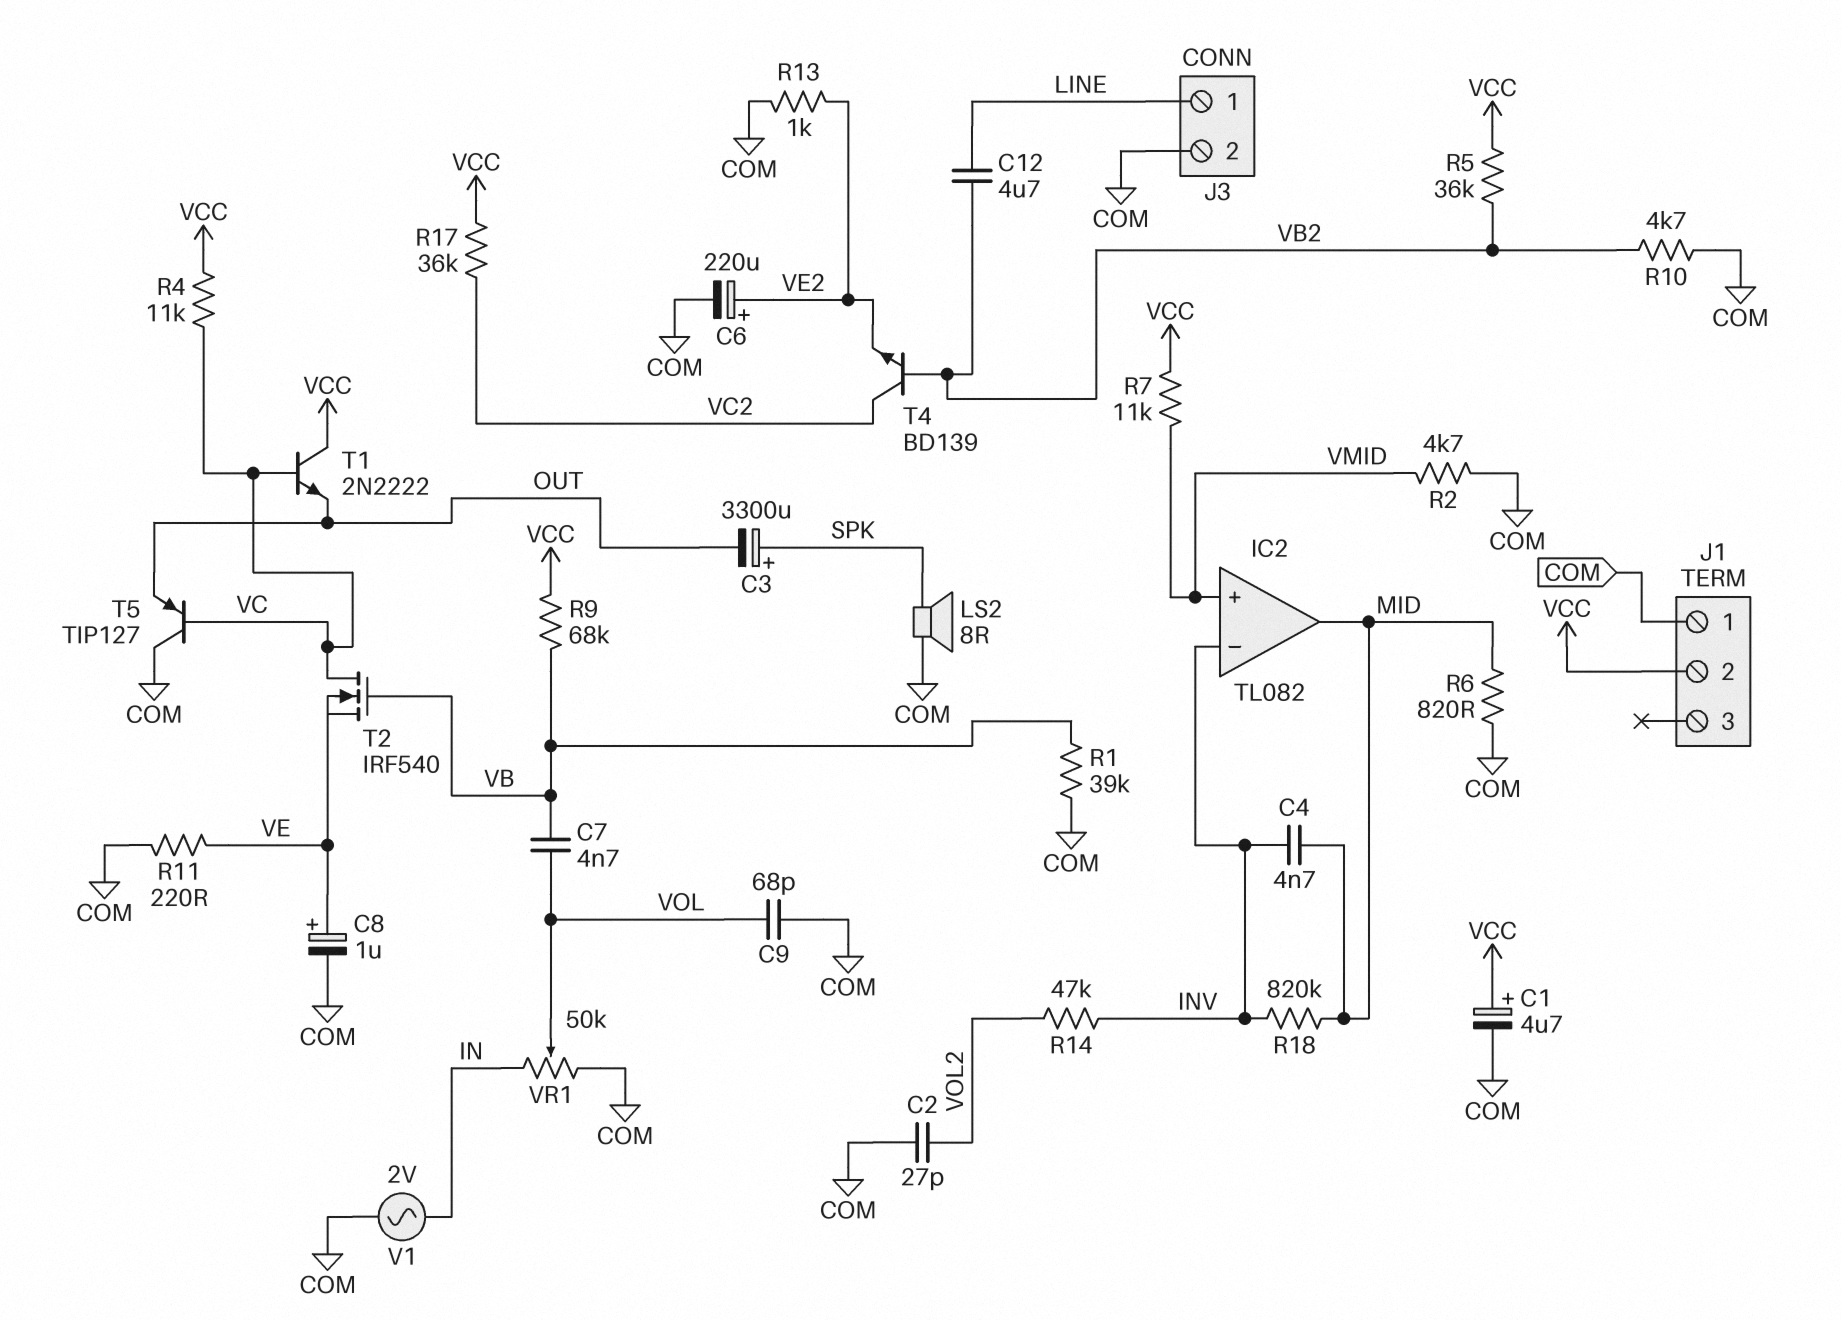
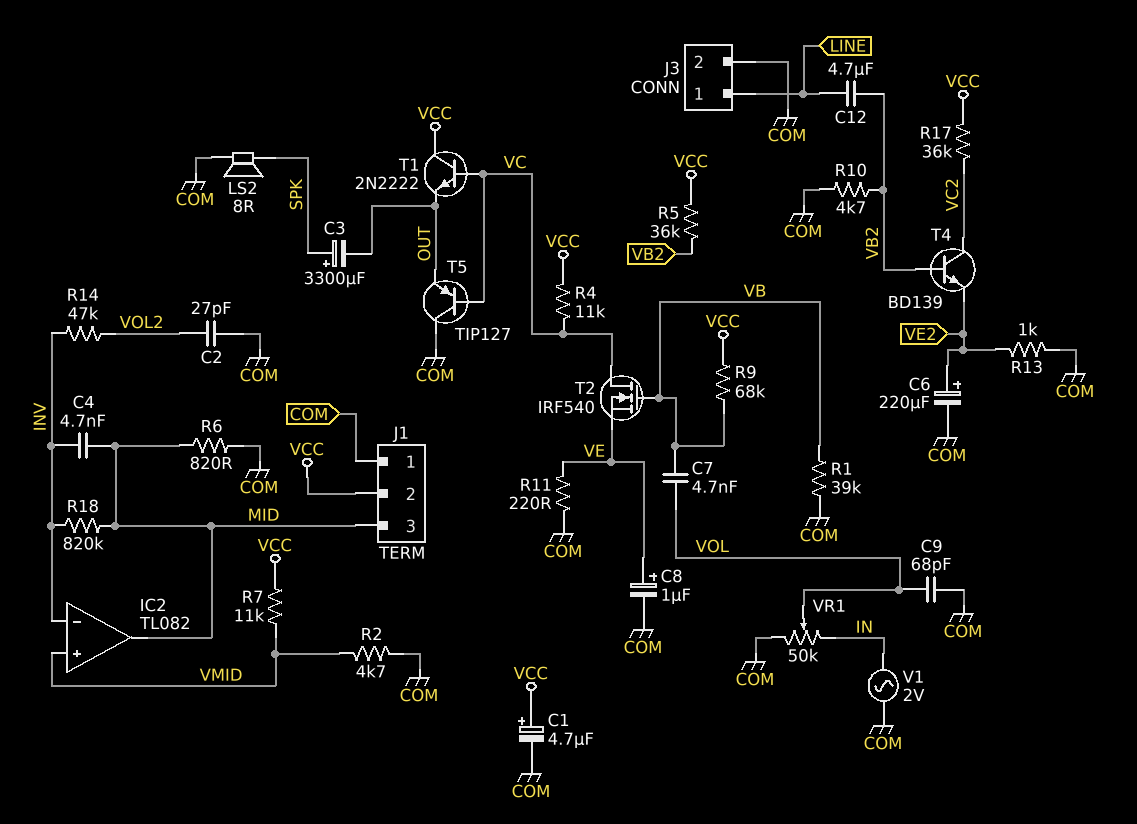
J1 pin 3: none -> MID

